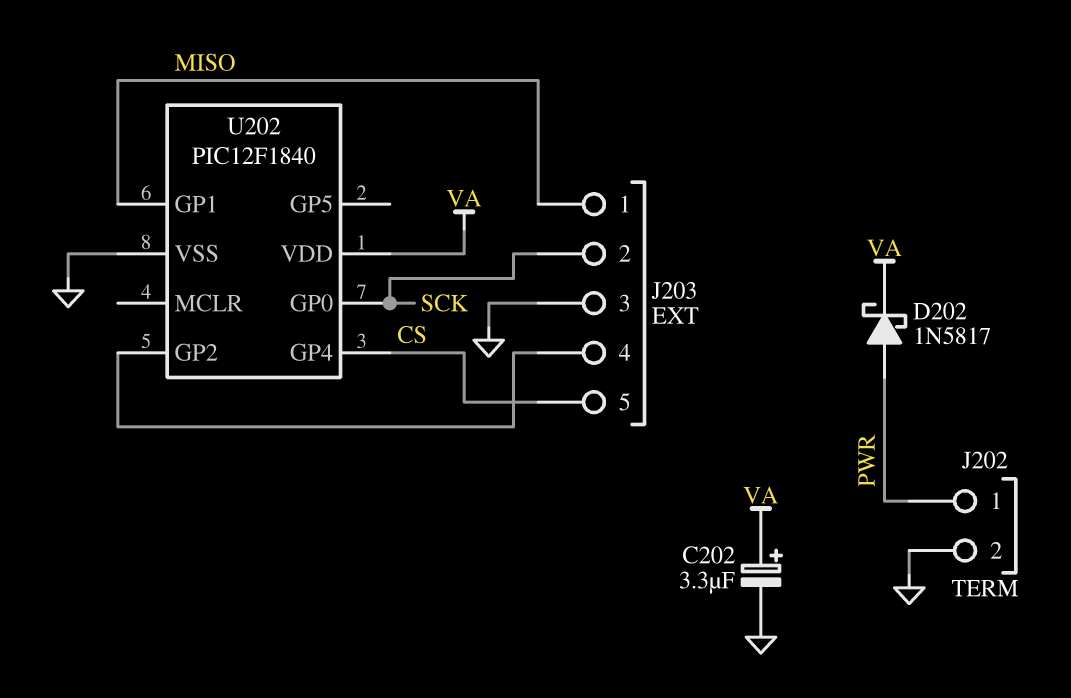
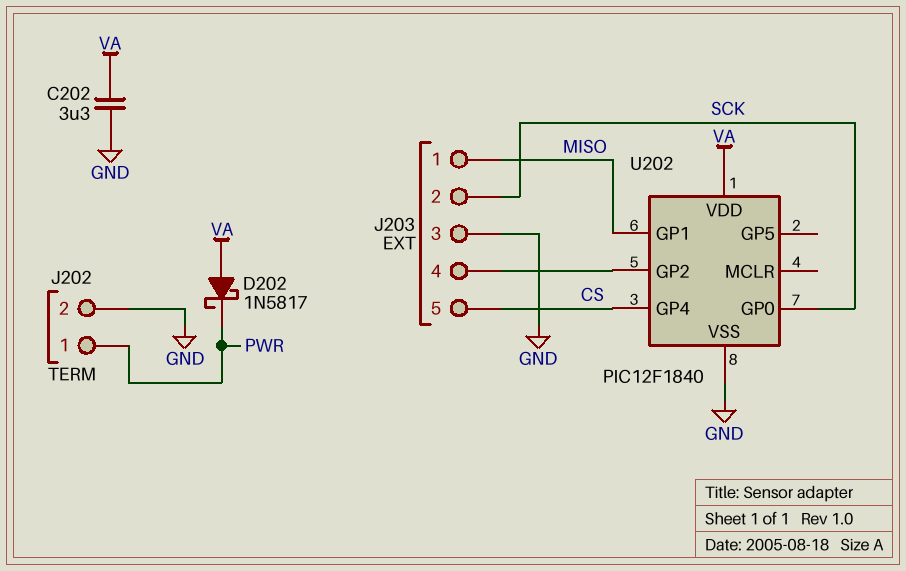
C202: 3.3uF (plus VA, minus GND) -> 3.3uF (GND, VA)
D202: schottky 1N5817 (A PWR, K VA) -> schottky 1N5817 (A VA, K PWR)

